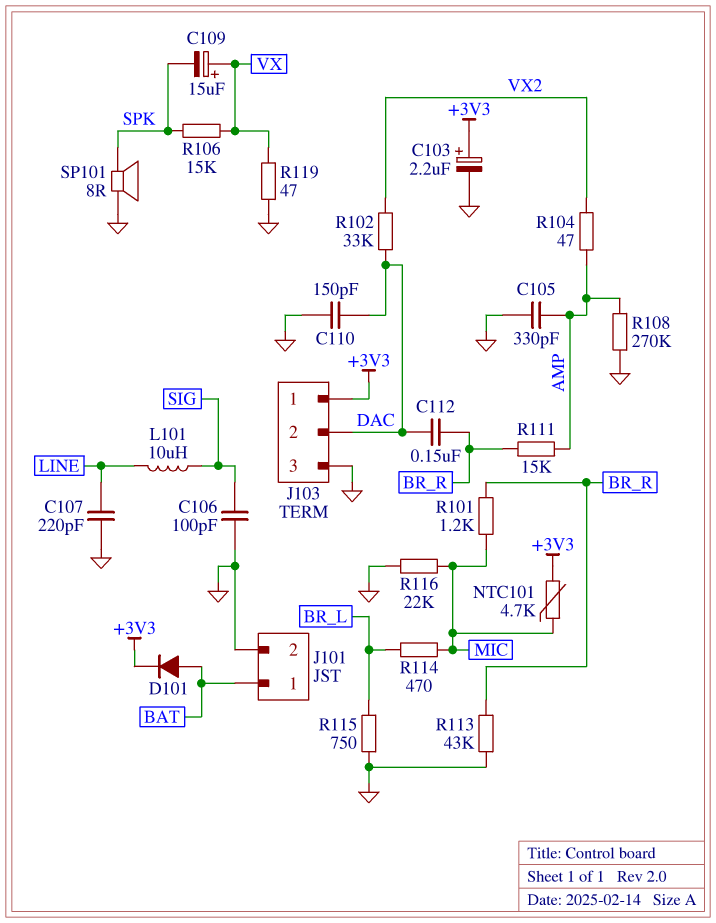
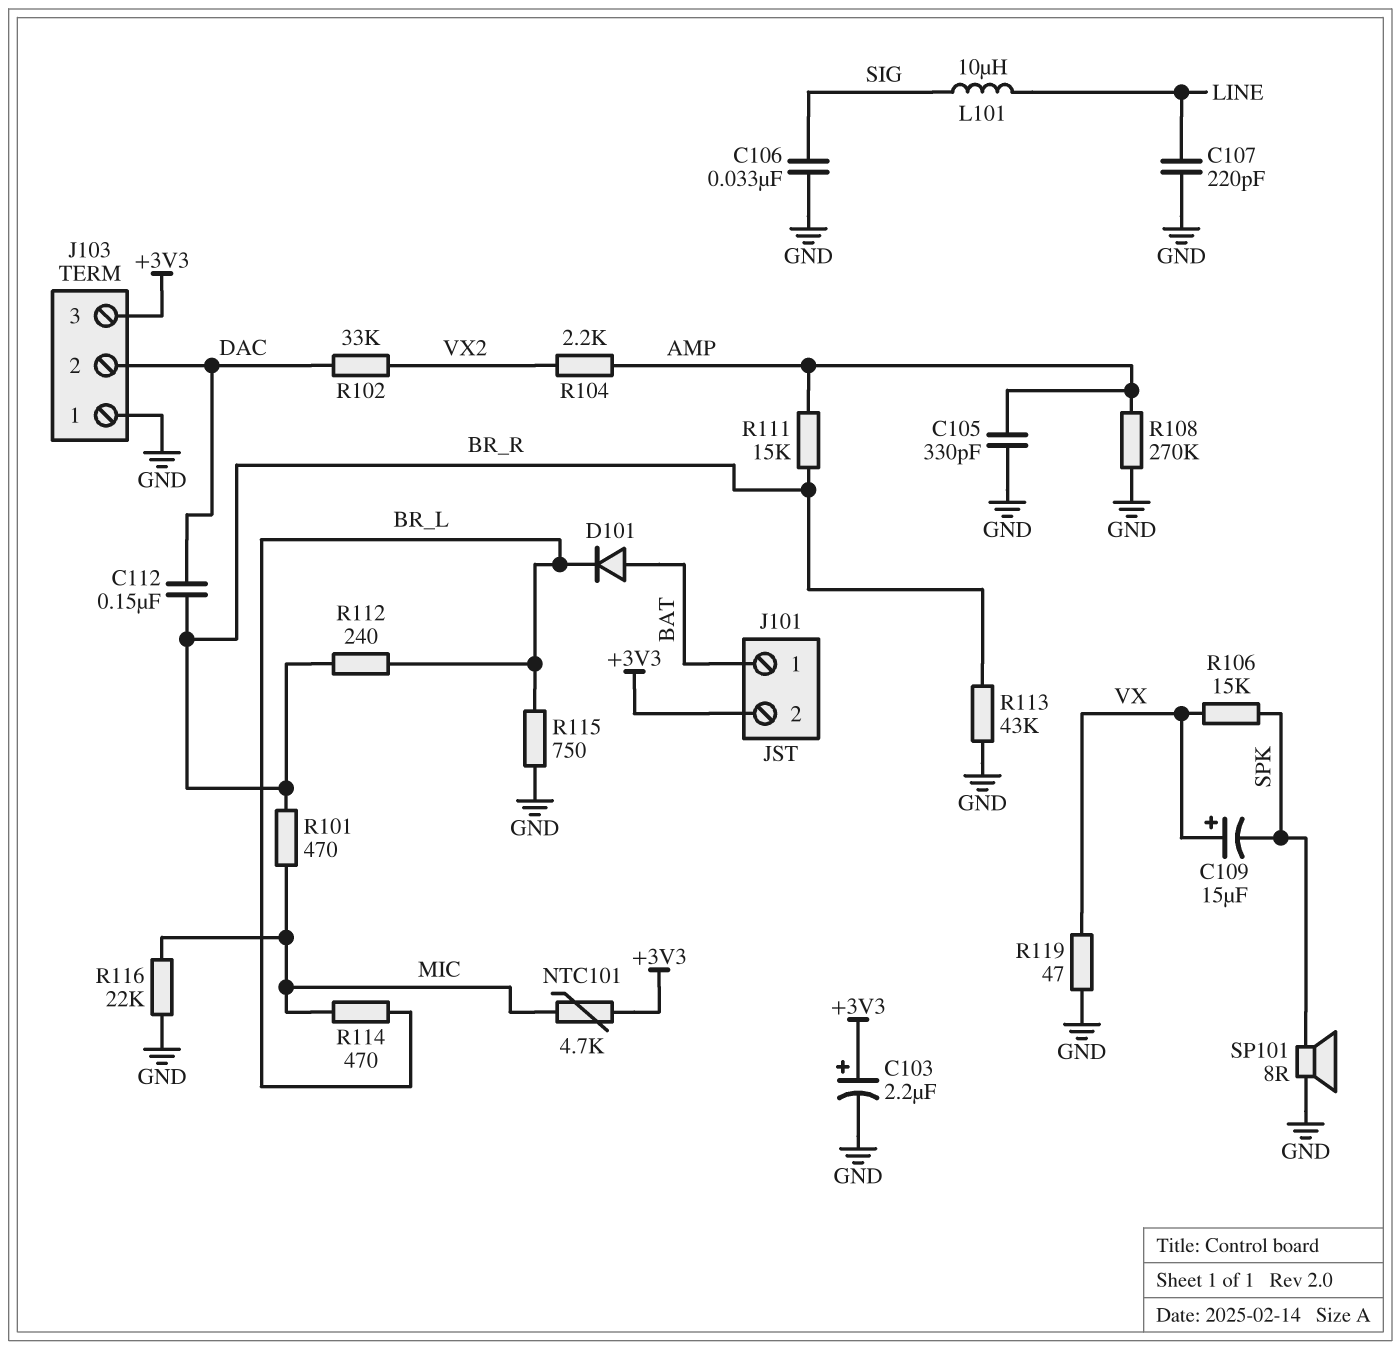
C106: 100pF (GND, SIG) -> 33nF (GND, SIG)
C110: 150pF (DAC, GND) -> none
D101: diode (A BAT, K +3V3) -> diode (A BAT, K BR_L)
J101 pin 2: GND -> +3V3
J103 pin 1: +3V3 -> GND
J103 pin 3: GND -> +3V3
R101: 1.2k (BR_R, MIC) -> 470 (BR_R, MIC)
R104: 47 (AMP, VX2) -> 2.2k (AMP, VX2)
R112: none -> 240 (BR_L, BR_R)

